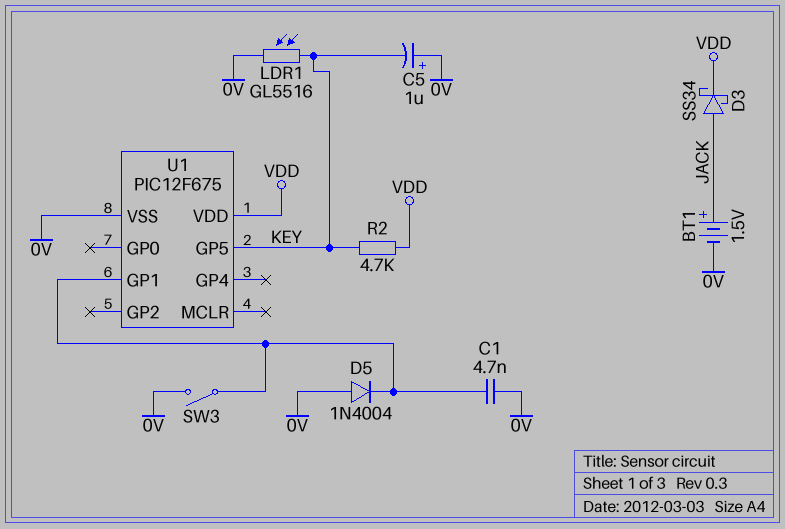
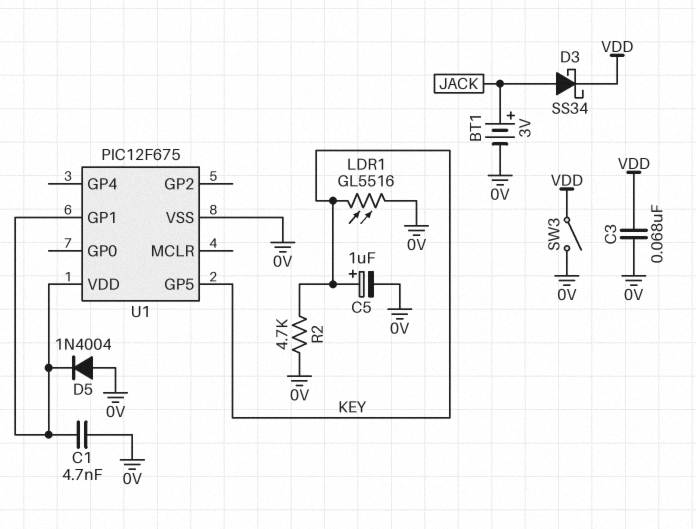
BT1: 1.5V (plus JACK, minus 0V) -> 3V (plus JACK, minus 0V)
C3: none -> 68nF (0V, VDD)
C5: 1uF (plus 0V, minus KEY) -> 1uF (plus KEY, minus 0V)
R2: 4.7k (KEY, VDD) -> 4.7k (0V, KEY)
SW3: switch (0V, U1/GP1) -> switch (0V, VDD)
U1 pin VDD: VDD -> U1/GP1

